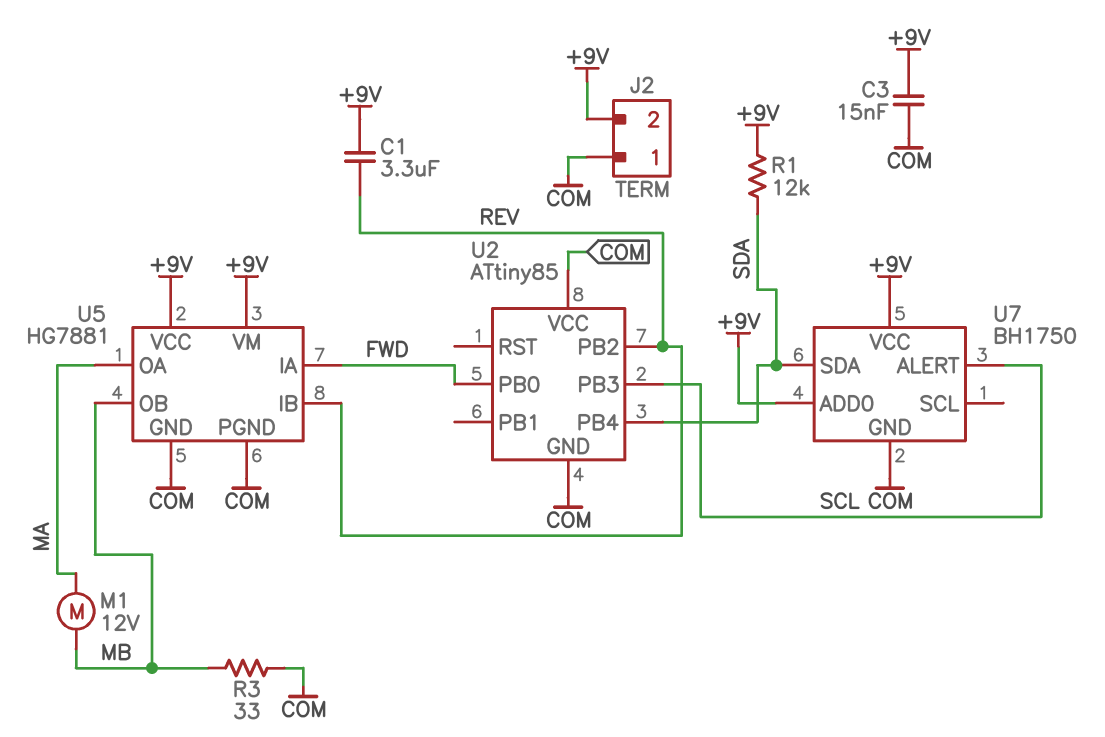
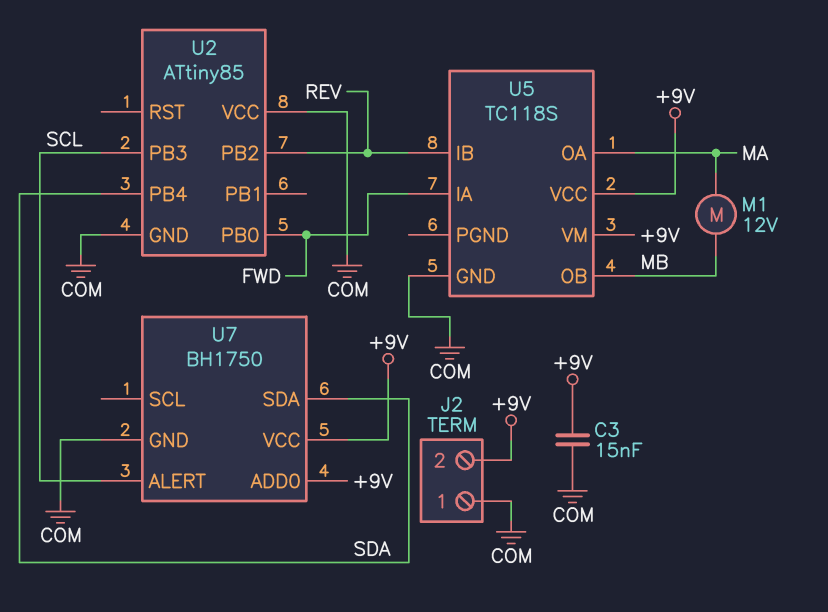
C1: 3.3uF (+9V, REV) -> none
R1: 12k (+9V, SDA) -> none
R3: 33 (COM, MB) -> none
U5: HG7881 -> TC118S
U5 pin PGND: COM -> none

